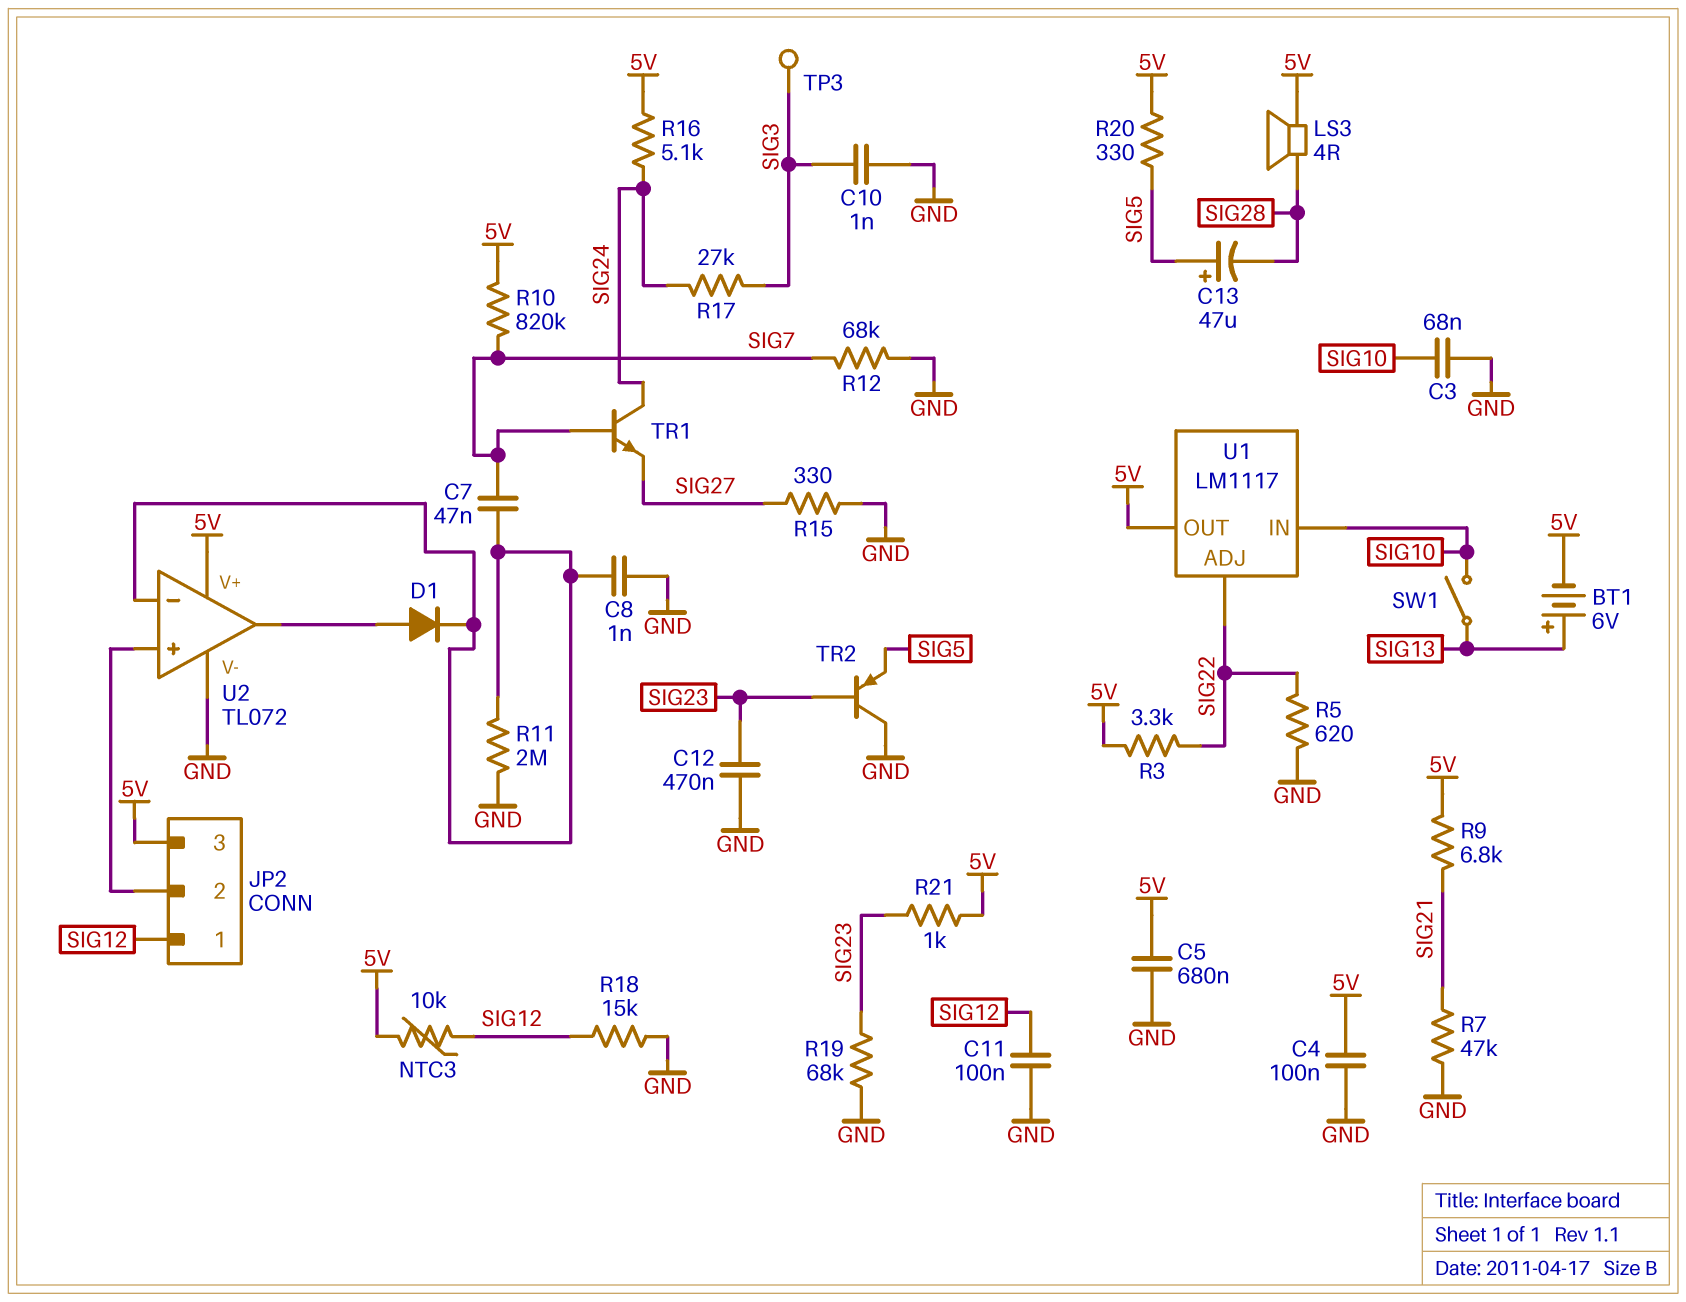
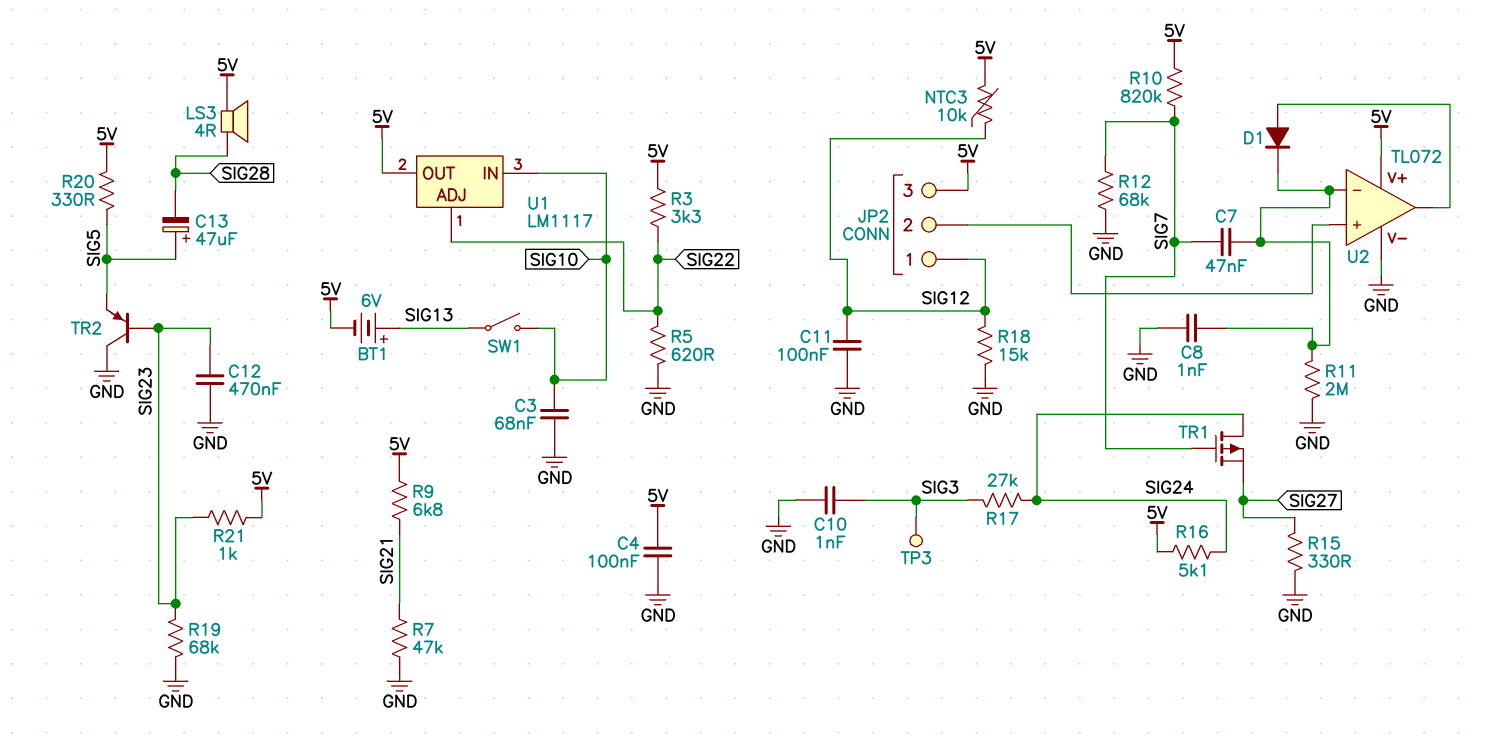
C5: 680nF (5V, GND) -> none
TR1: NPN (B SIG7, C SIG24, E SIG27) -> PMOS (G SIG7, D SIG24, S SIG27)

